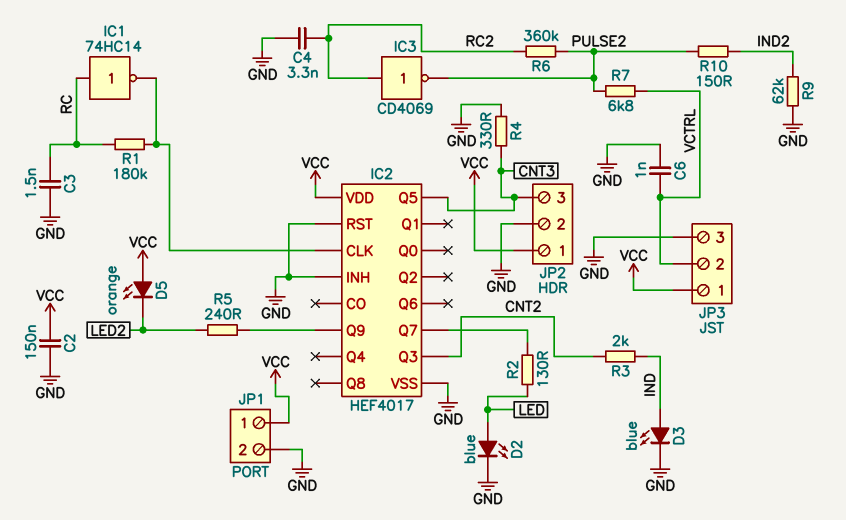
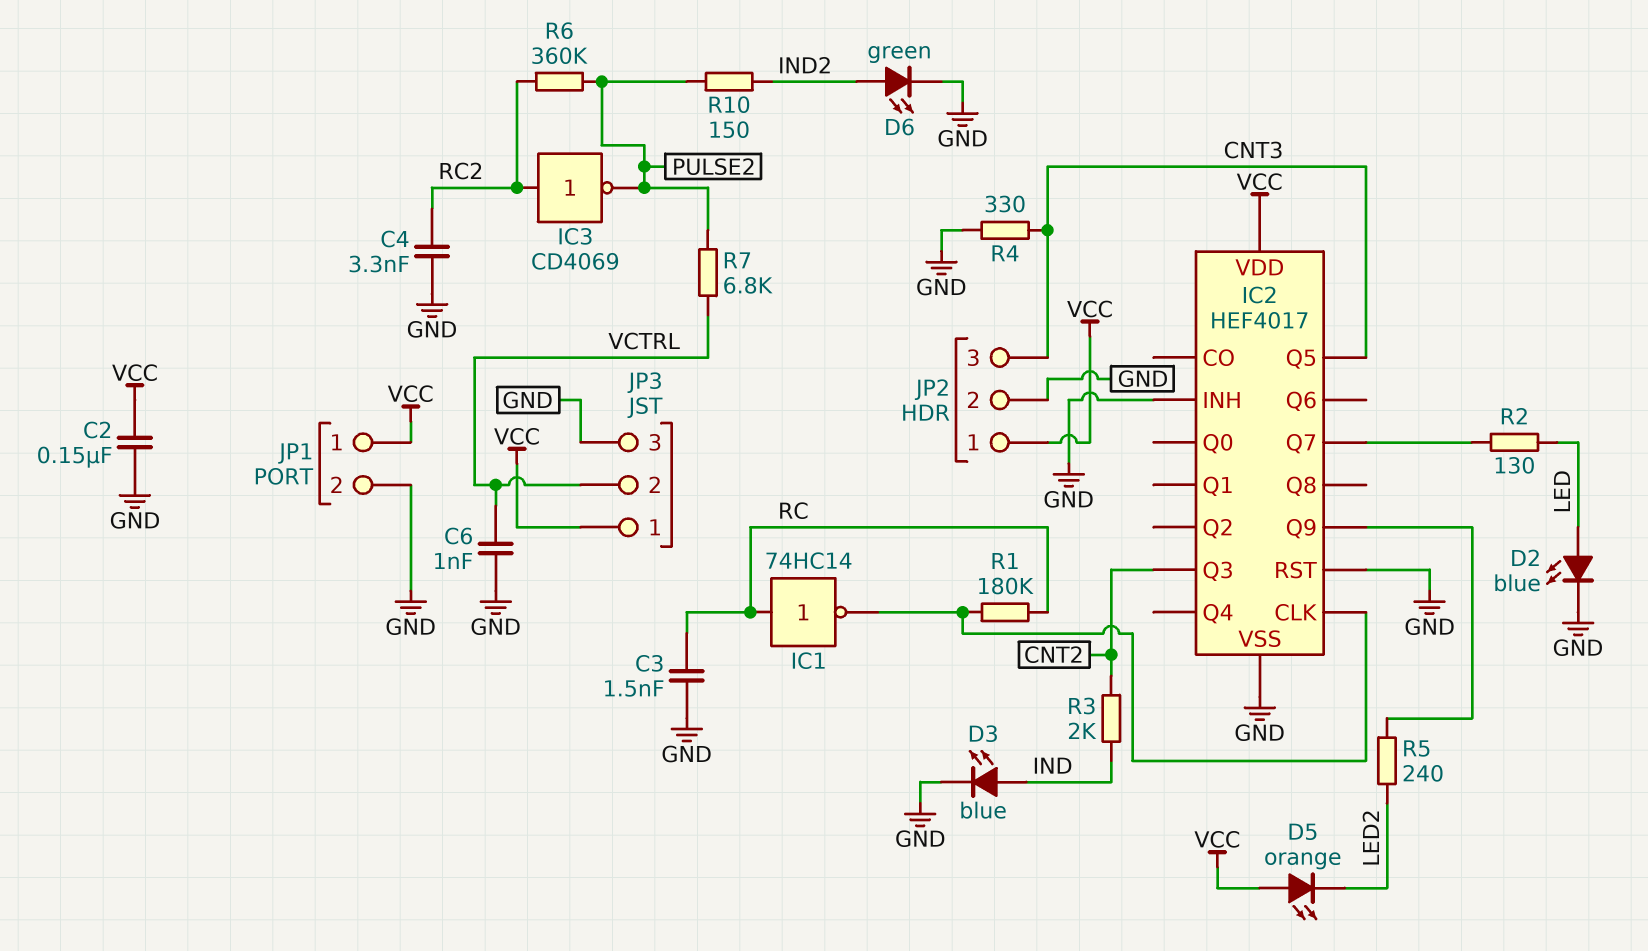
D6: none -> LED green (A IND2, K GND)
R9: 62k (GND, IND2) -> none

